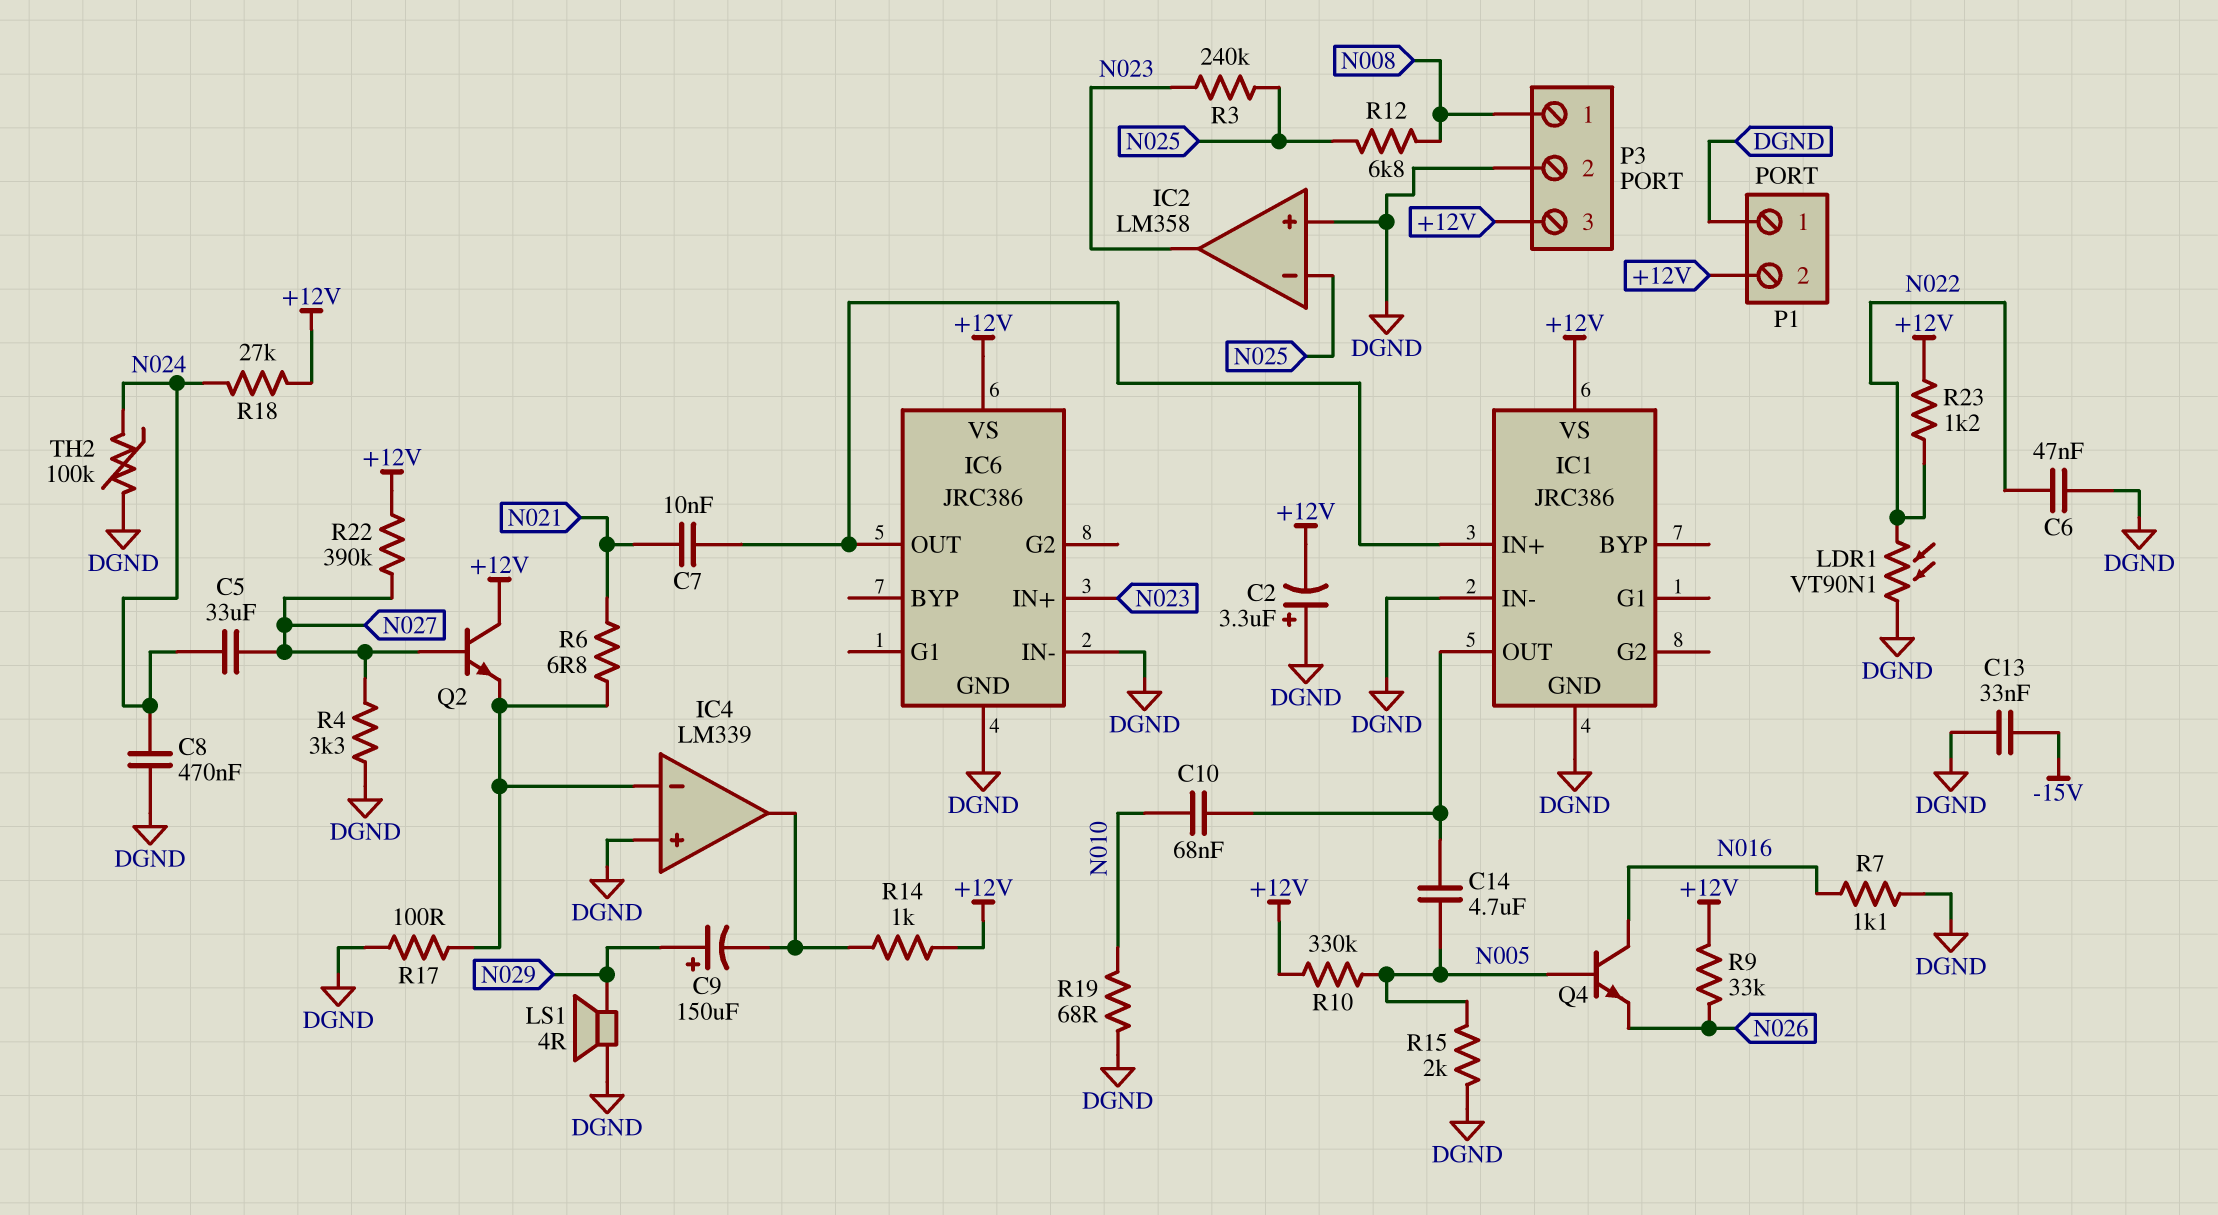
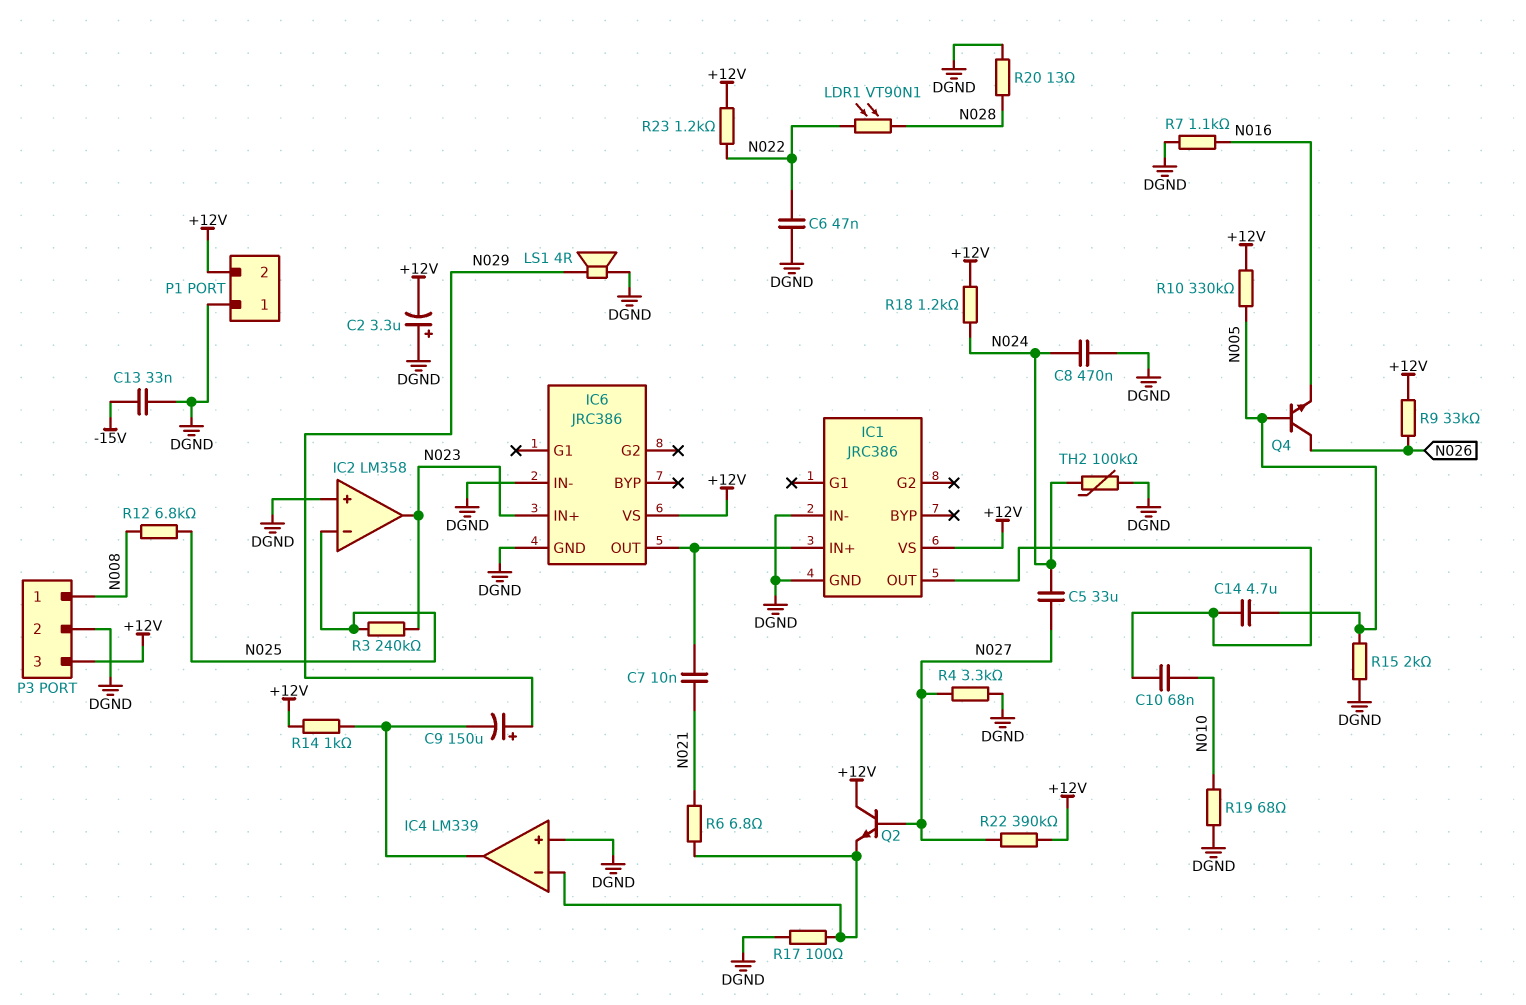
LDR1: VT90N1 (DGND, N022) -> VT90N1 (N022, N028)
Q4: NPN (B N005, C N016, E N026) -> NPN (B N005, C N026, E N016)
R18: 27k (+12V, N024) -> 1.2k (+12V, N024)
R20: none -> 13 (DGND, N028)

